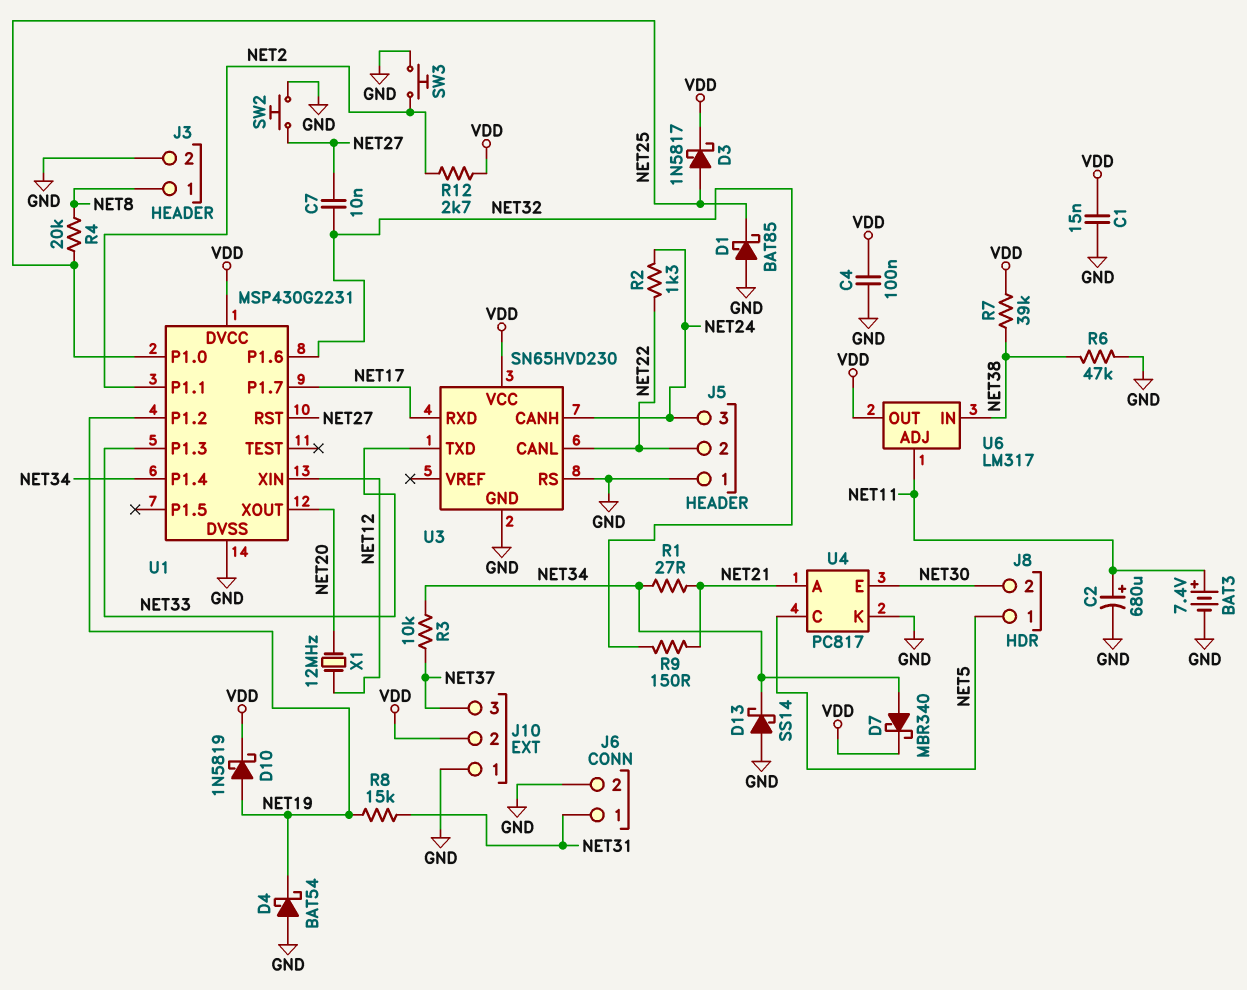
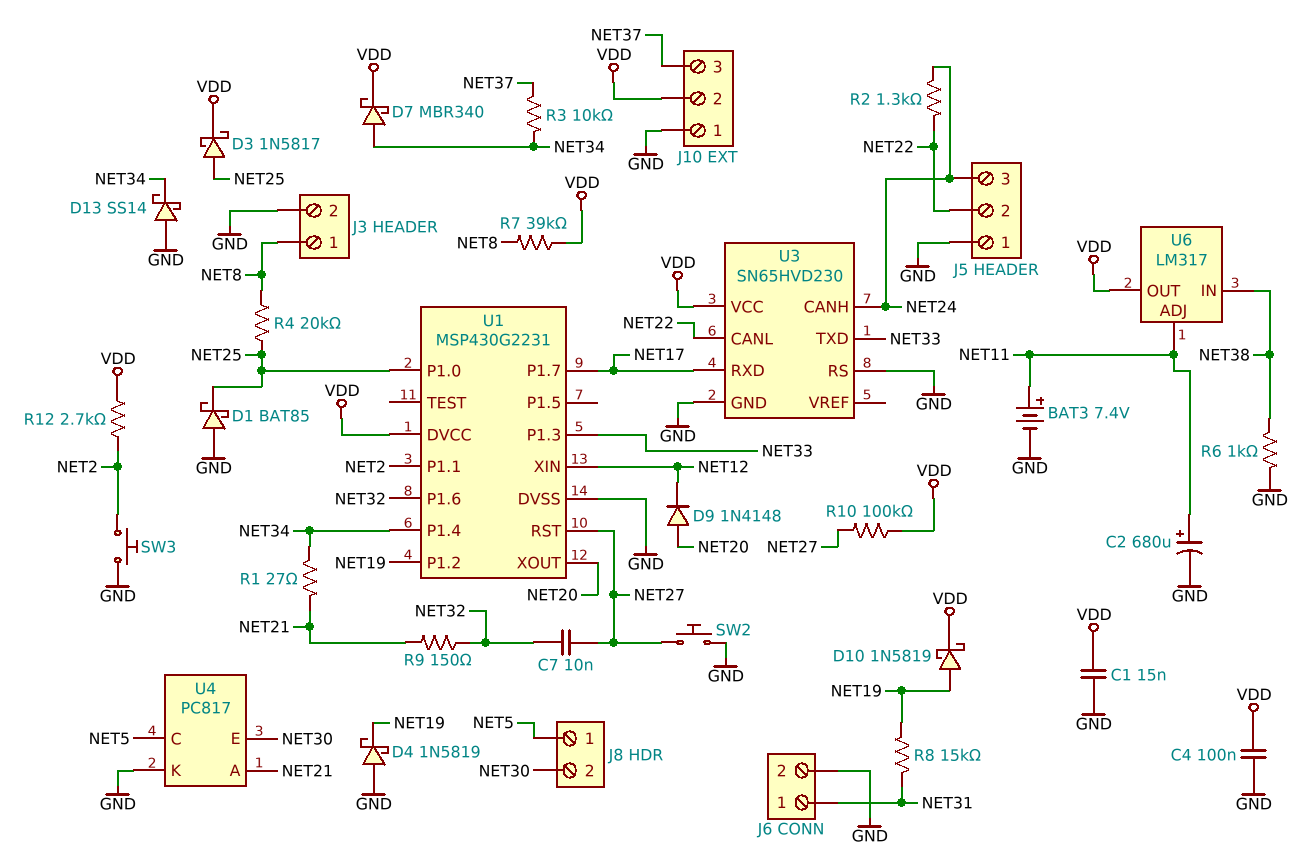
D4: schottky BAT54 (A GND, K NET19) -> schottky 1N5819 (A GND, K NET19)
D9: none -> diode 1N4148 (A NET20, K NET12)
R6: 47k (GND, NET38) -> 1k (GND, NET38)
R7: 39k (NET38, VDD) -> 39k (NET8, VDD)
R10: none -> 100k (NET27, VDD)
X1: 12MHz (NET12, NET20) -> none

